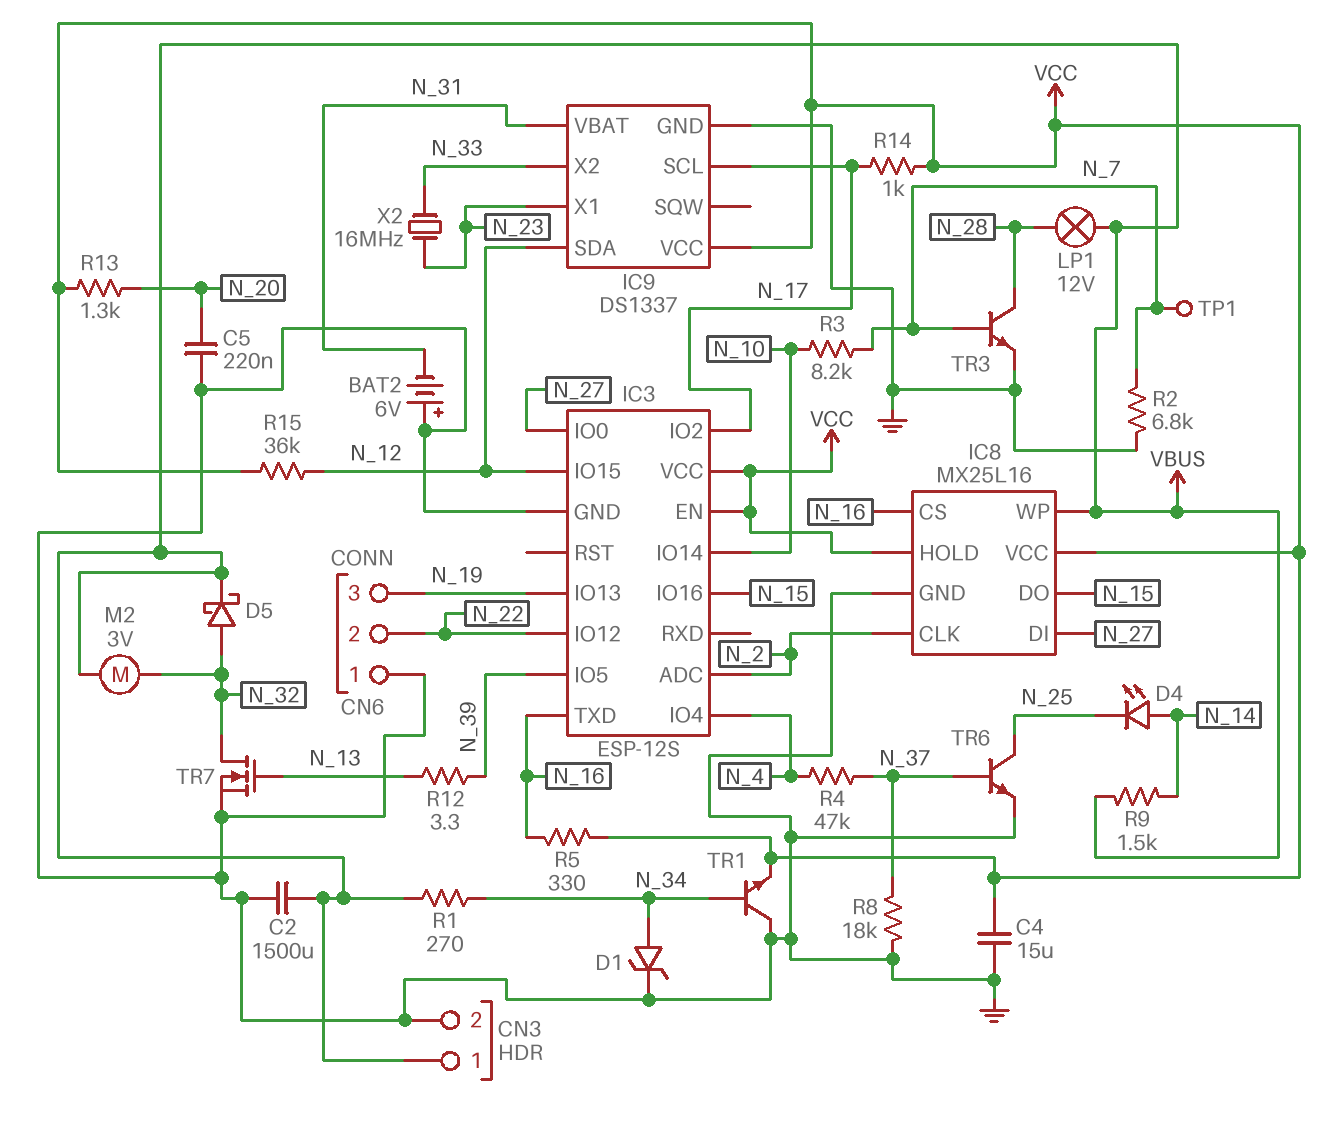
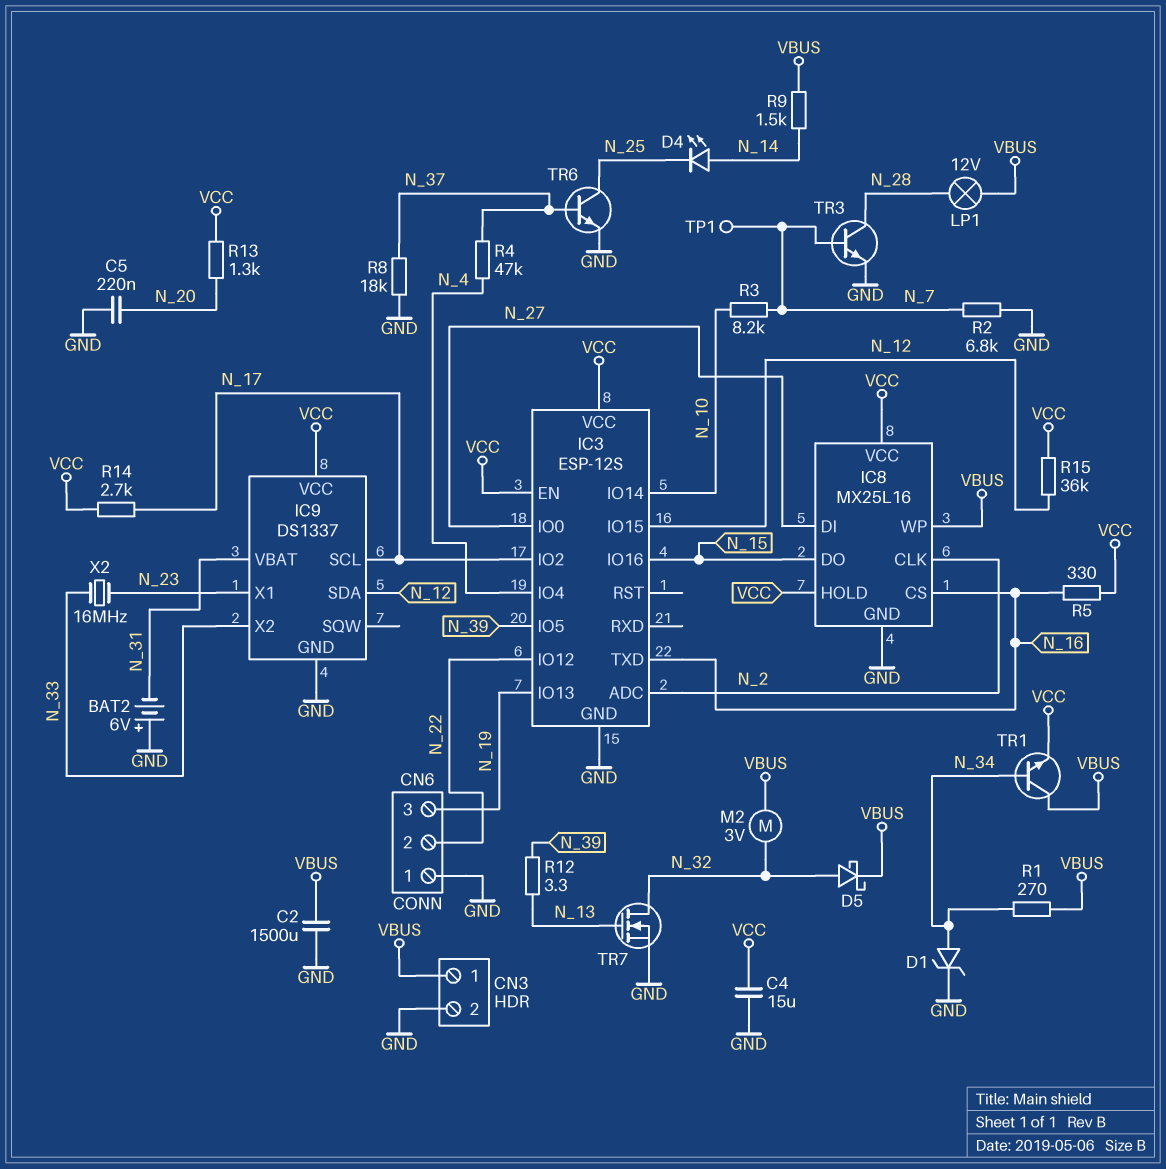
R14: 1k (N_17, VCC) -> 2.7k (N_17, VCC)
TR1: NPN (B N_34, C GND, E VCC) -> NPN (B N_34, C VBUS, E VCC)

